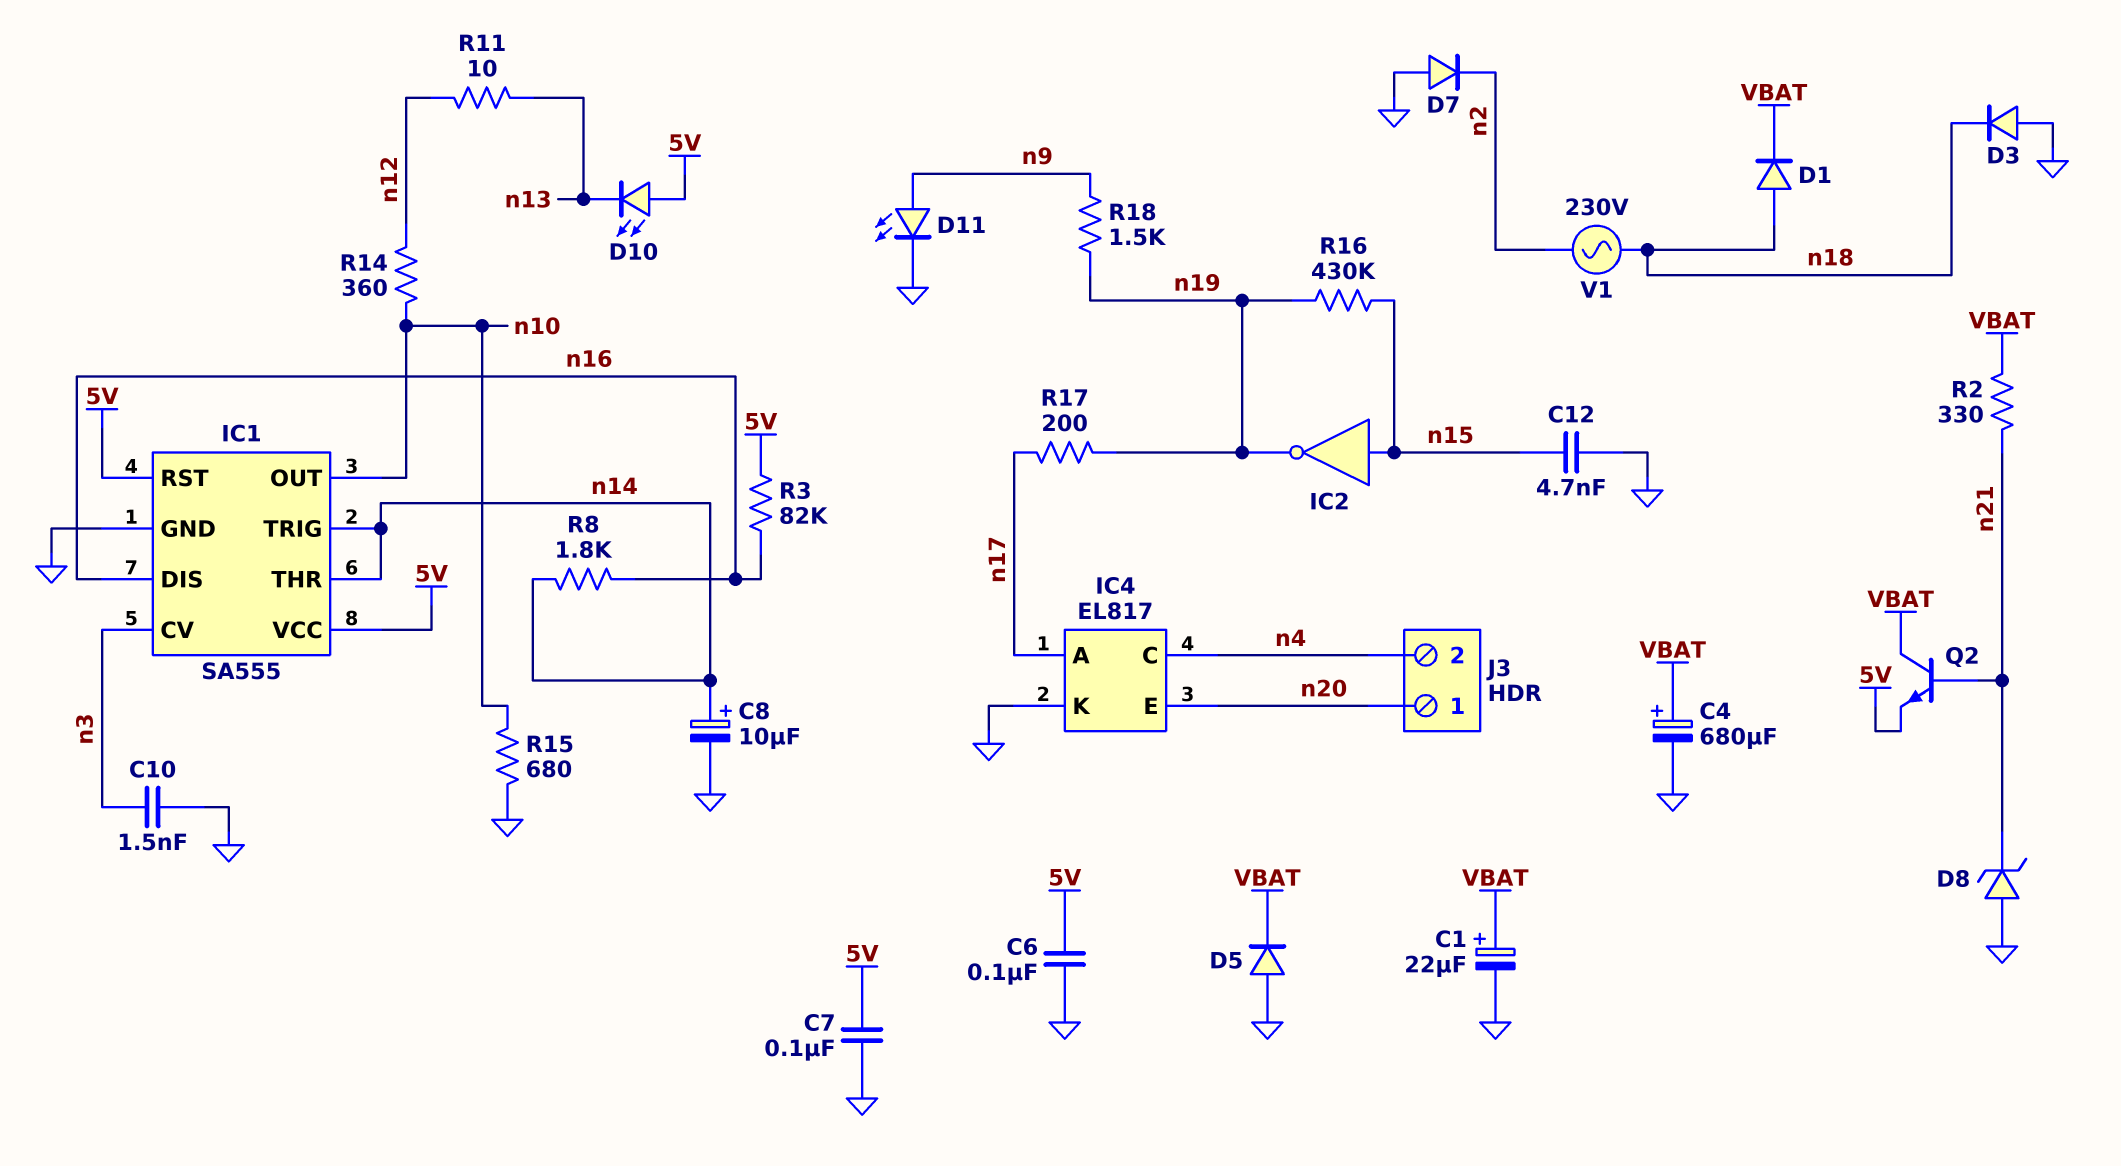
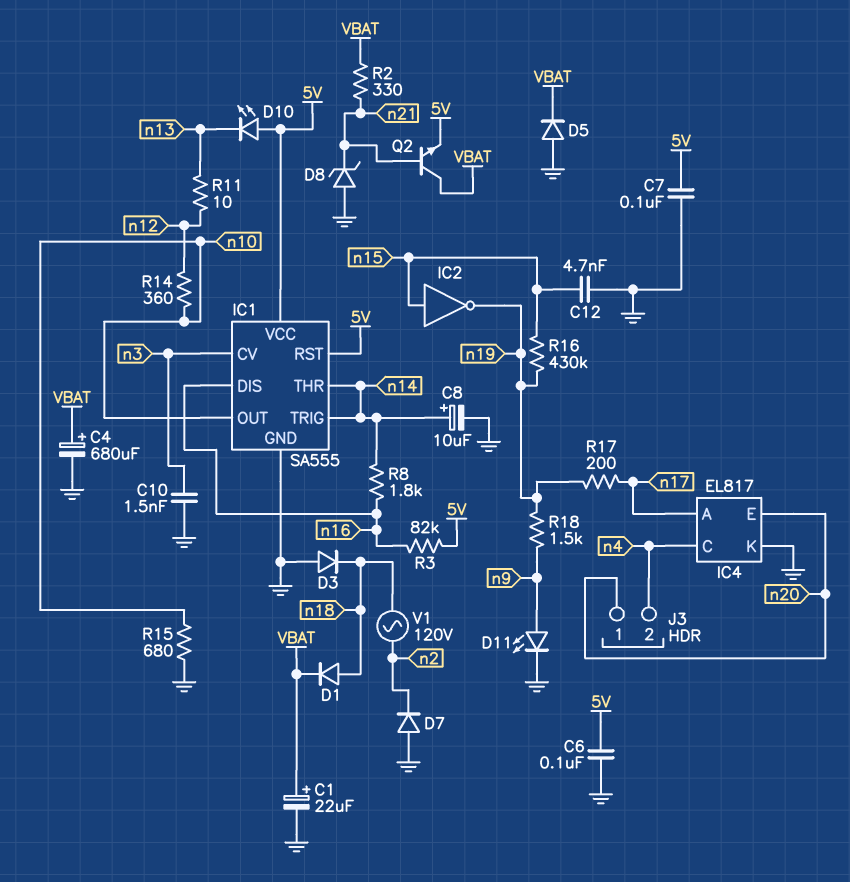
V1: AC 230V (n2, n18) -> AC 120V (n2, n18)

